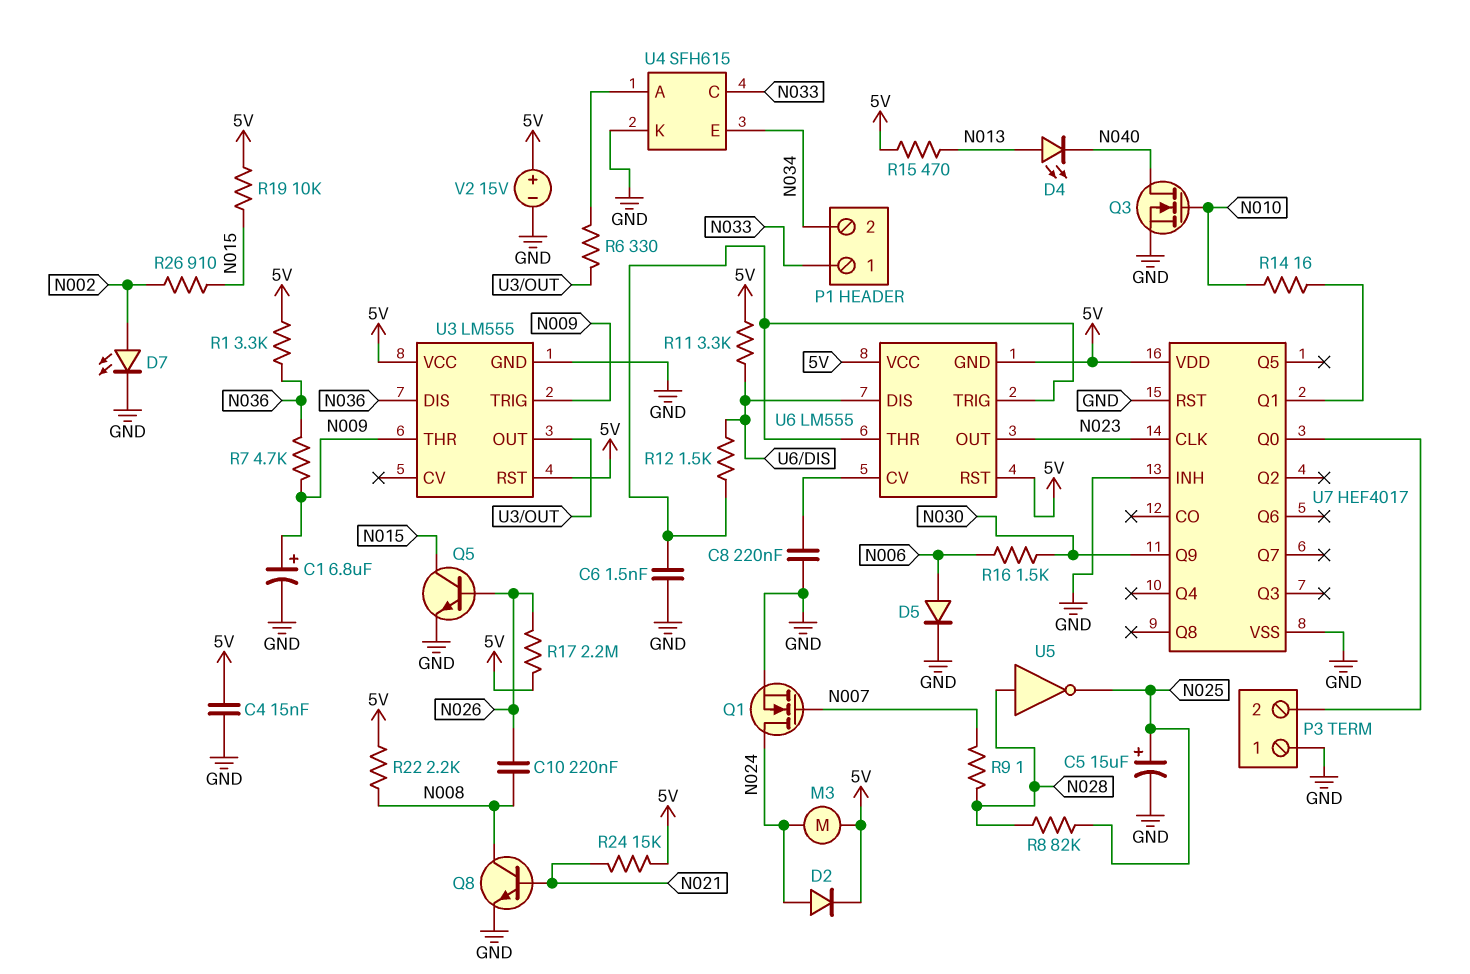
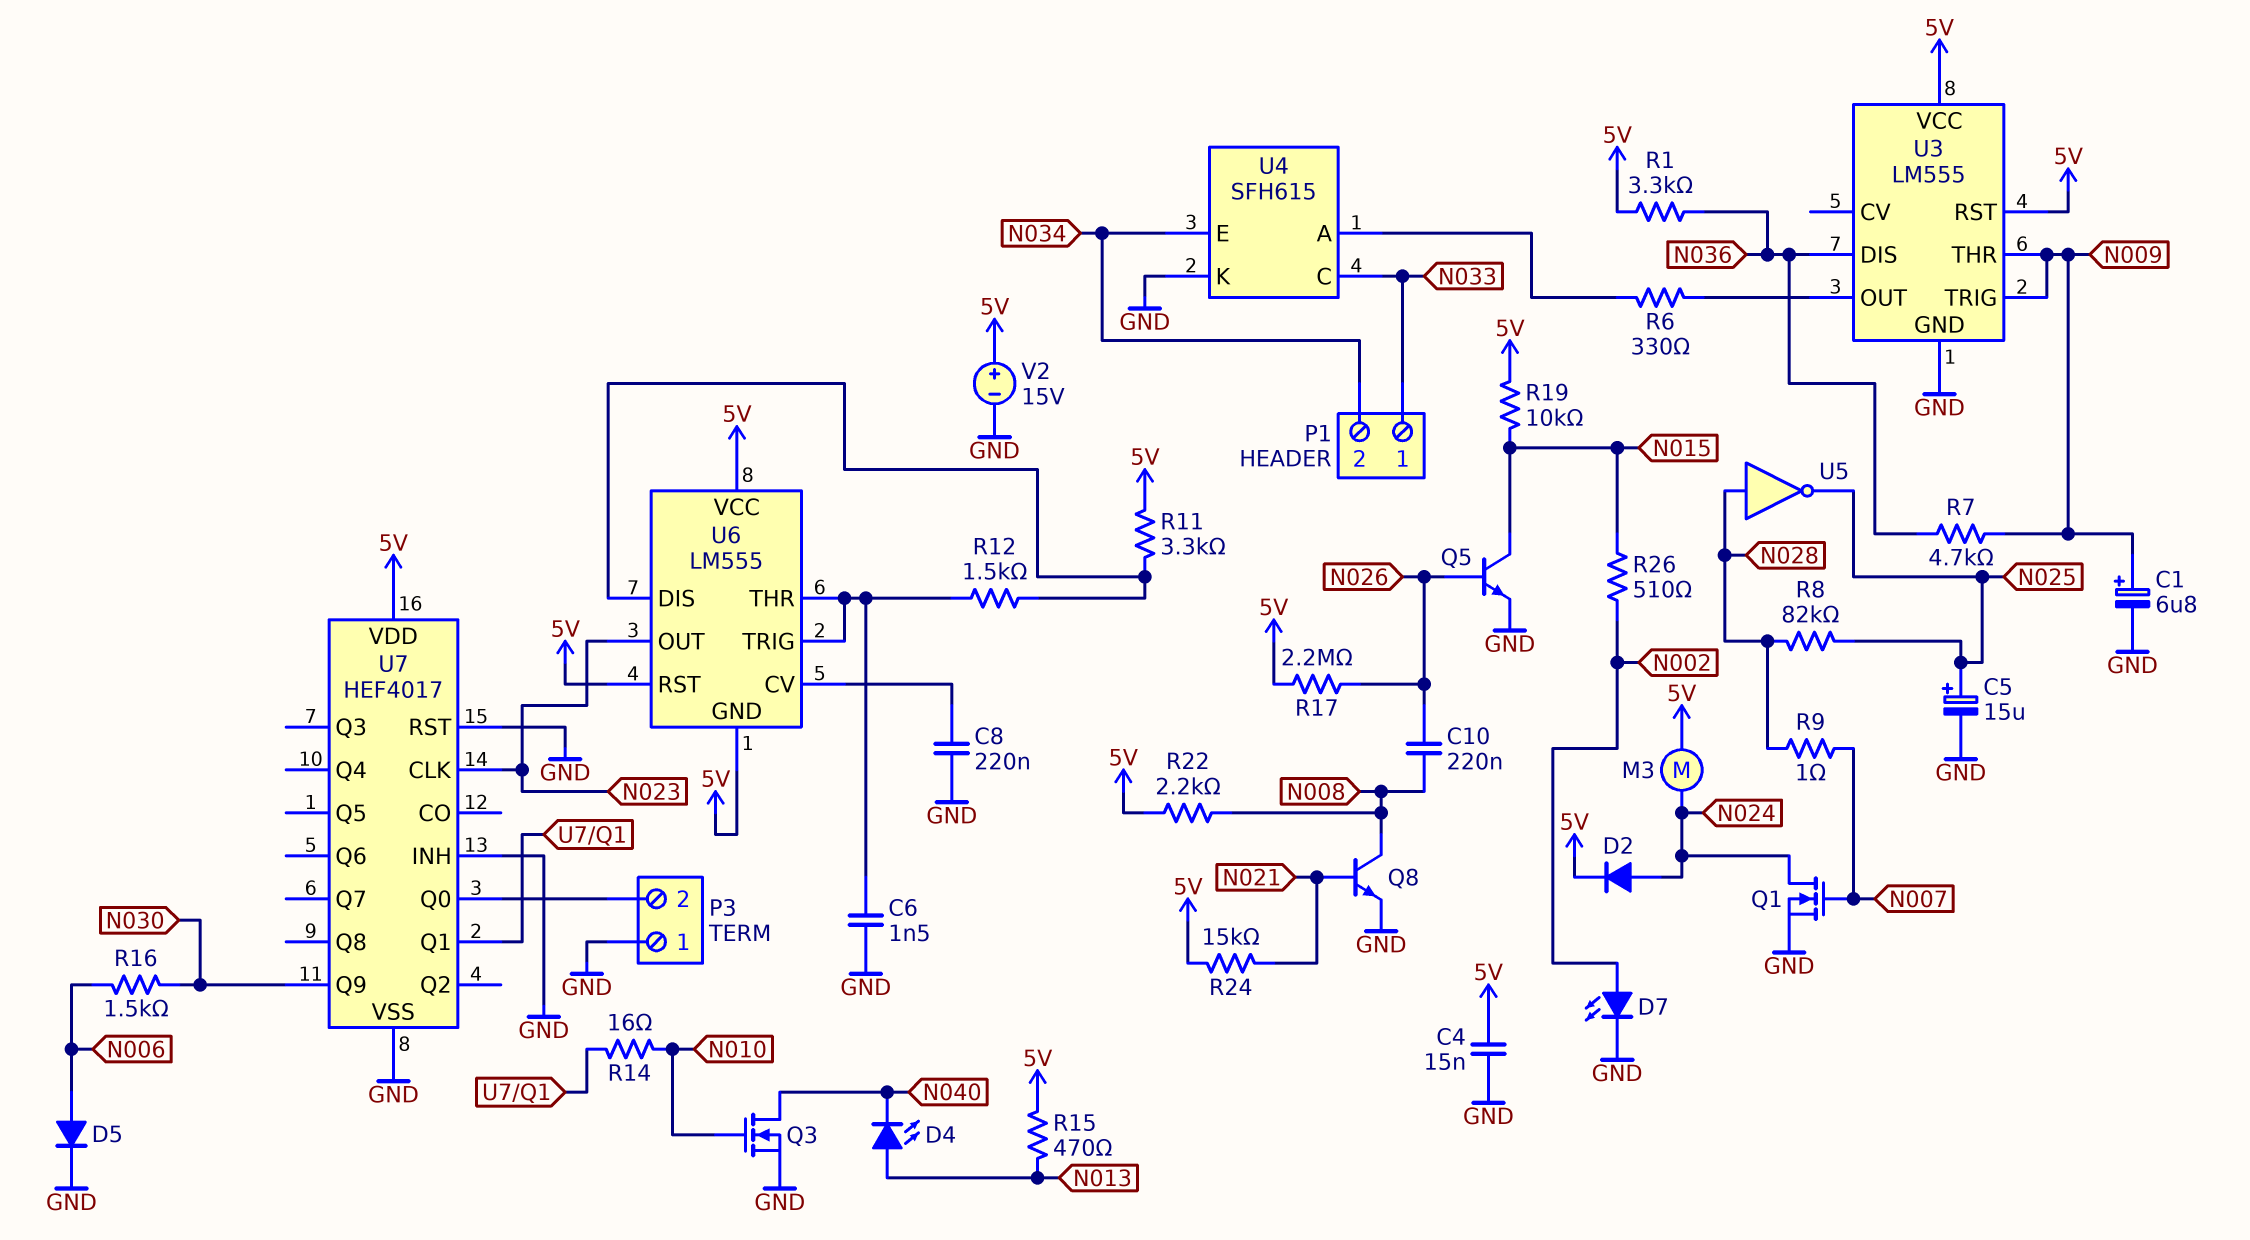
R26: 910 (N002, N015) -> 510 (N002, N015)

